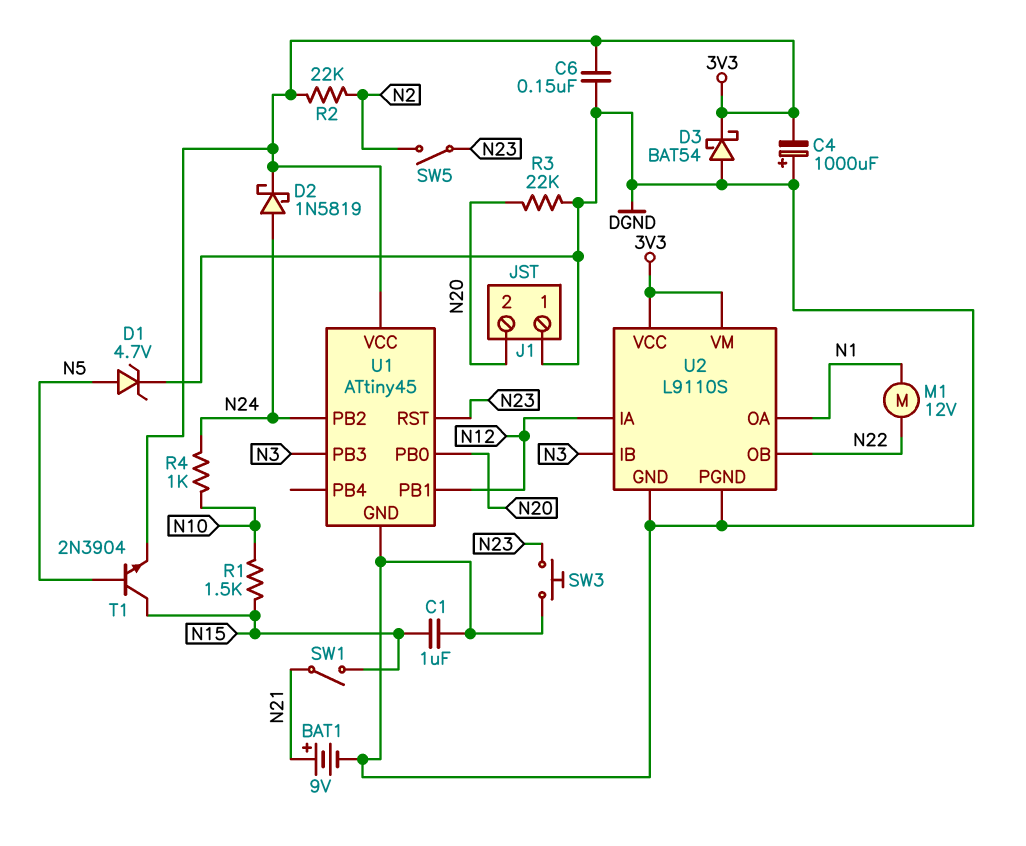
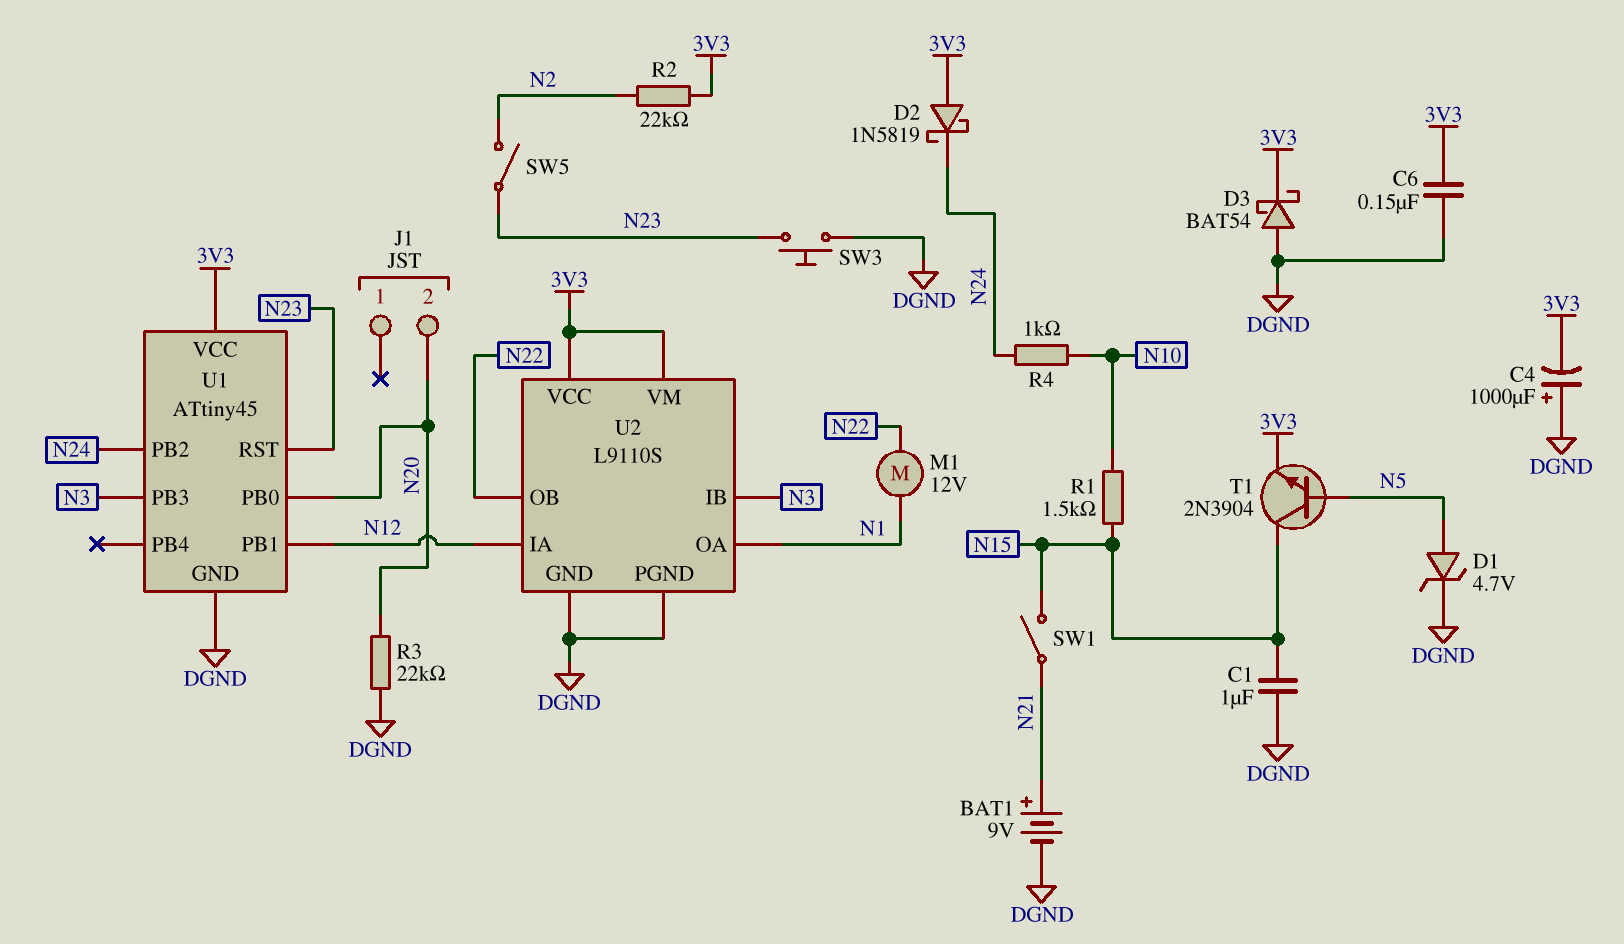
D2: schottky 1N5819 (A N24, K 3V3) -> schottky 1N5819 (A 3V3, K N24)
J1 pin 1: DGND -> none

